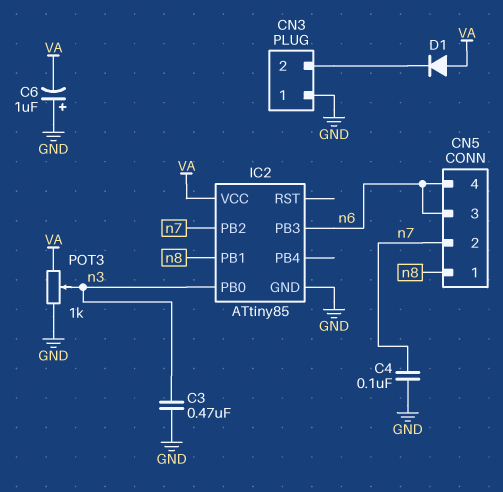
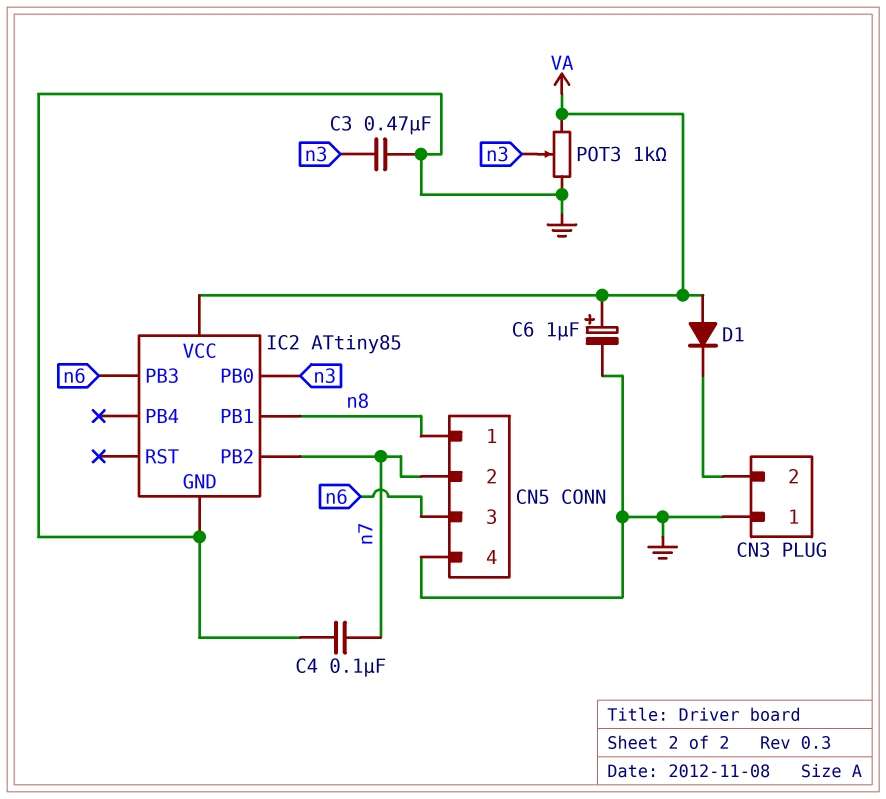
C6: 1uF (plus GND, minus VA) -> 1uF (plus VA, minus GND)
CN5 pin 4: n6 -> GND

